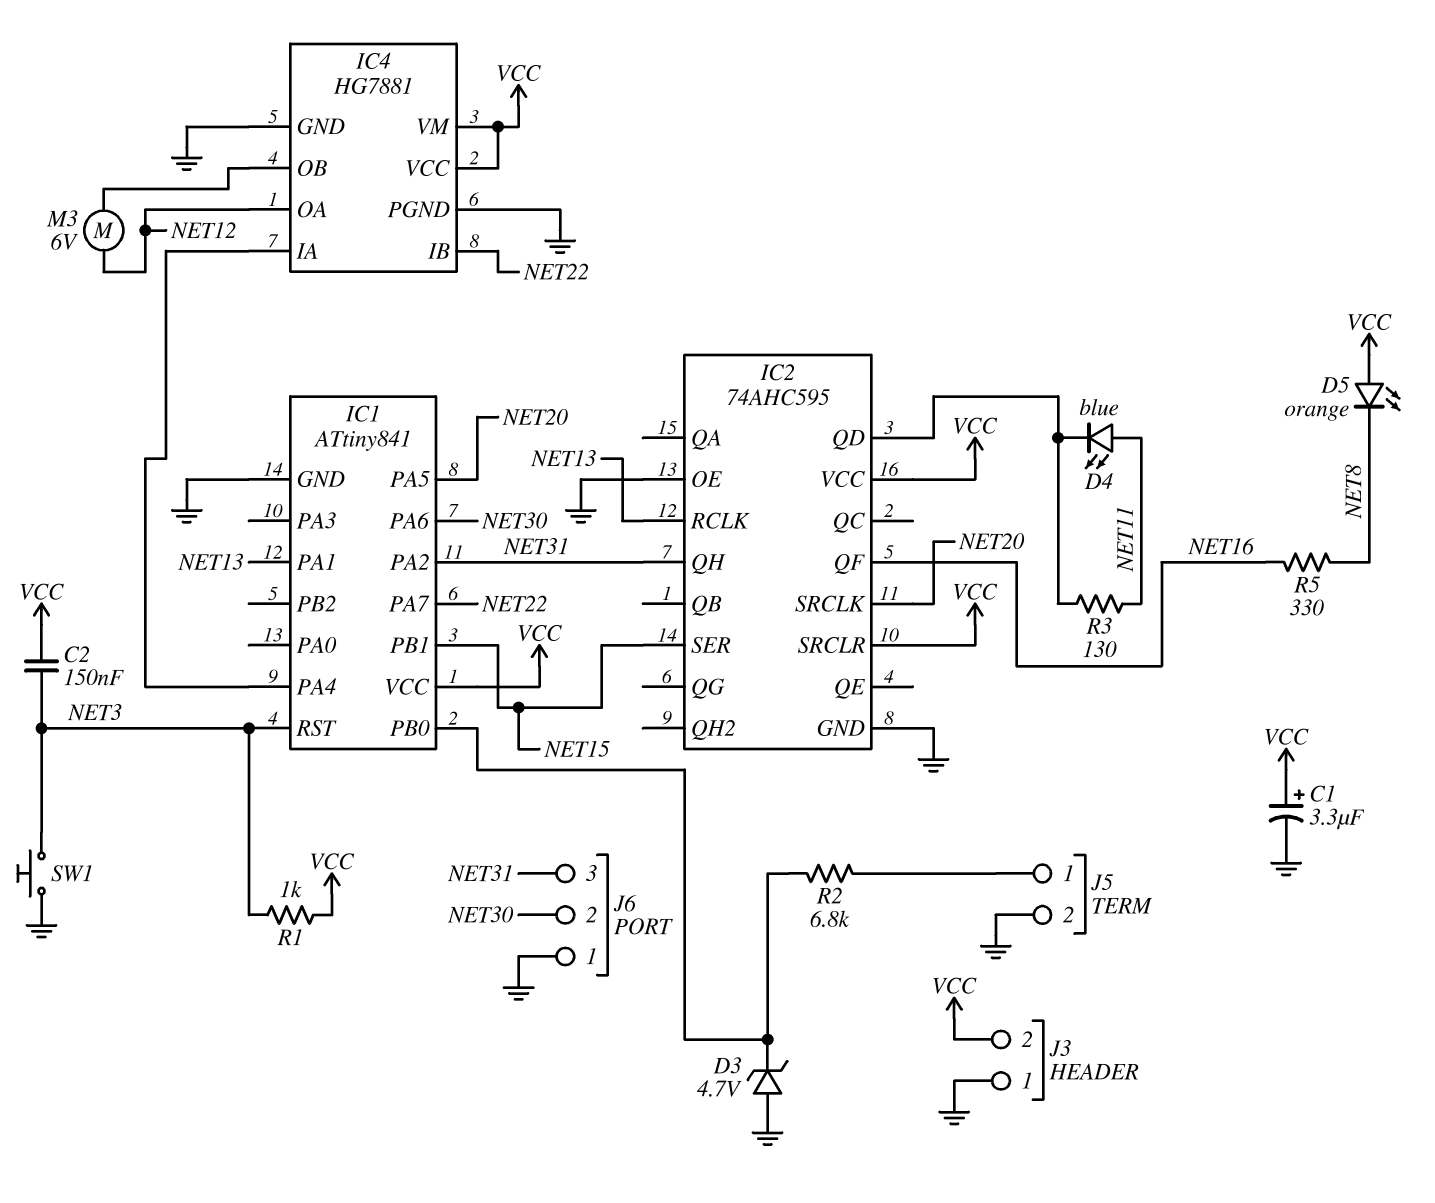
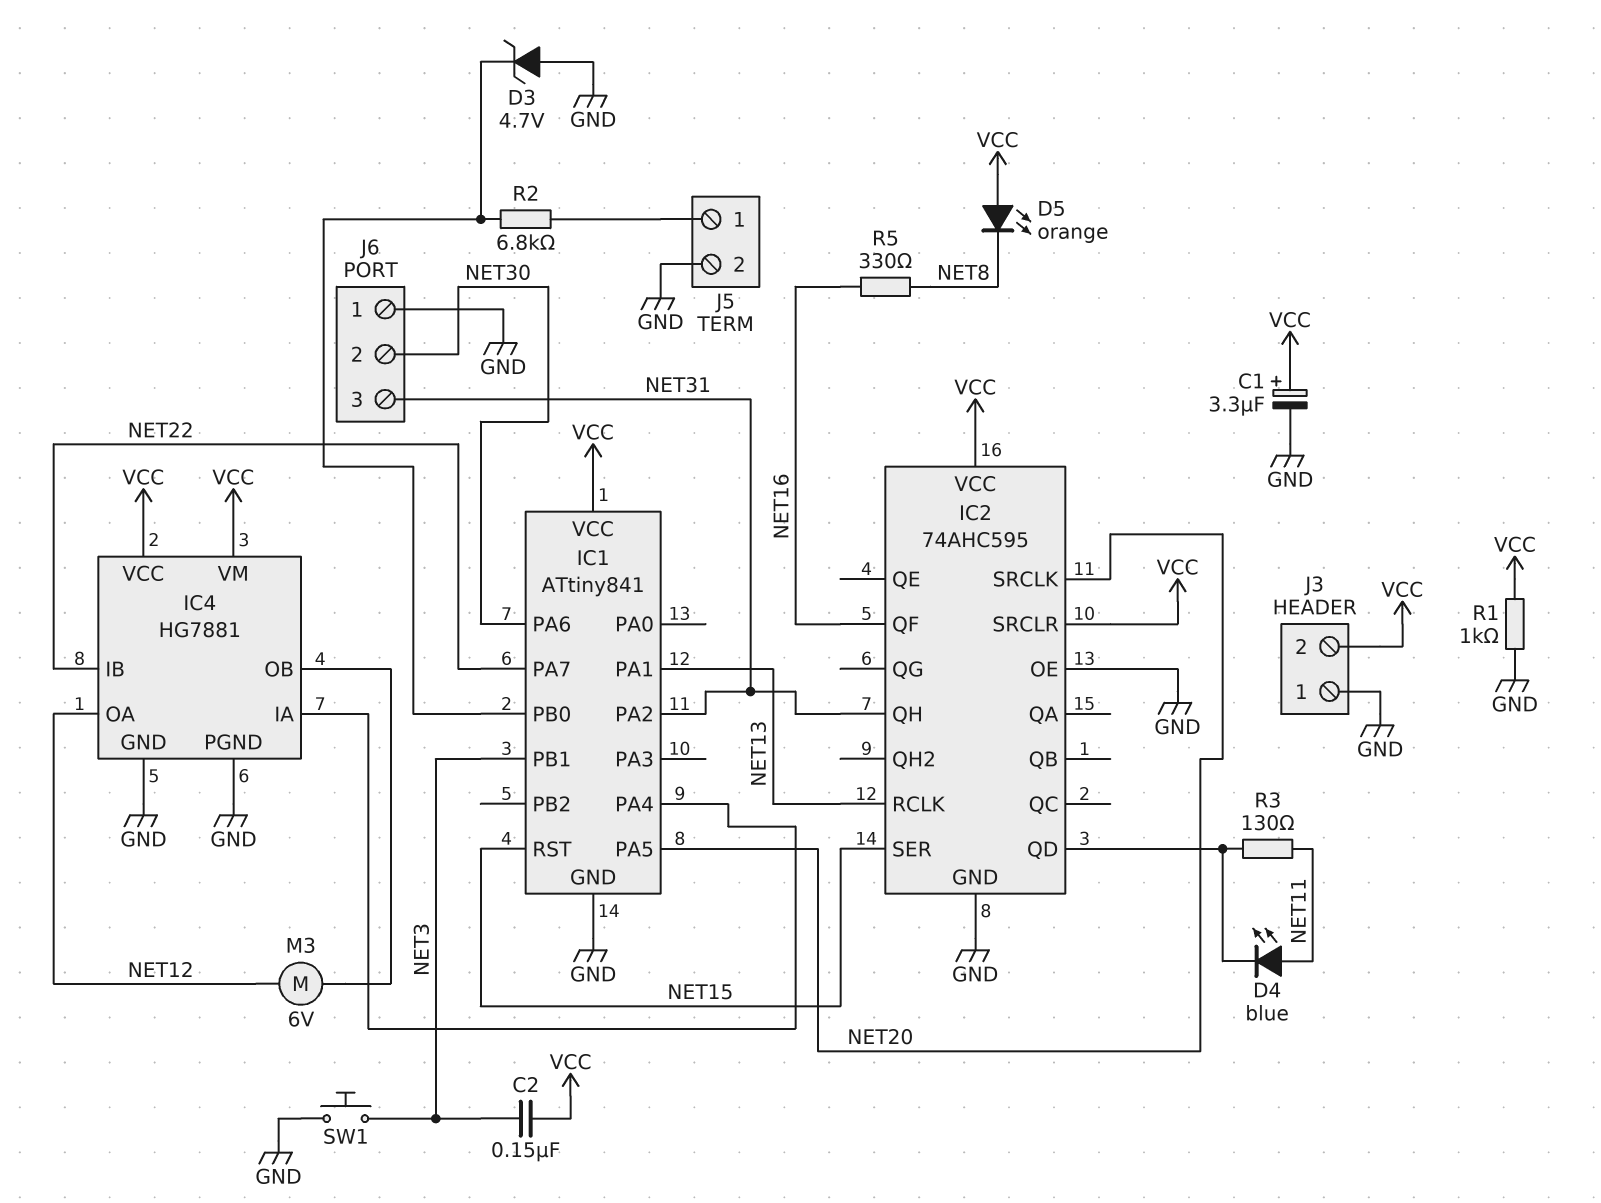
IC1 pin PB1: NET15 -> NET3
IC1 pin RST: NET3 -> NET15
R1: 1k (NET3, VCC) -> 1k (GND, VCC)

